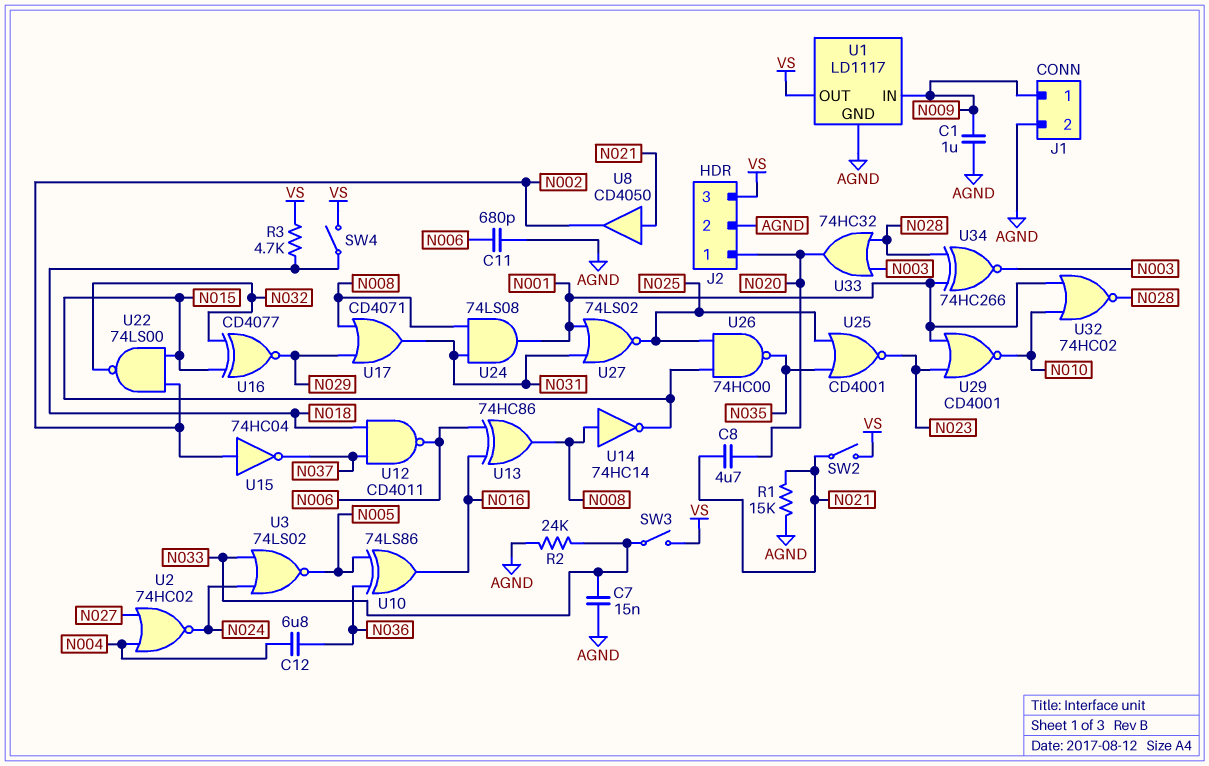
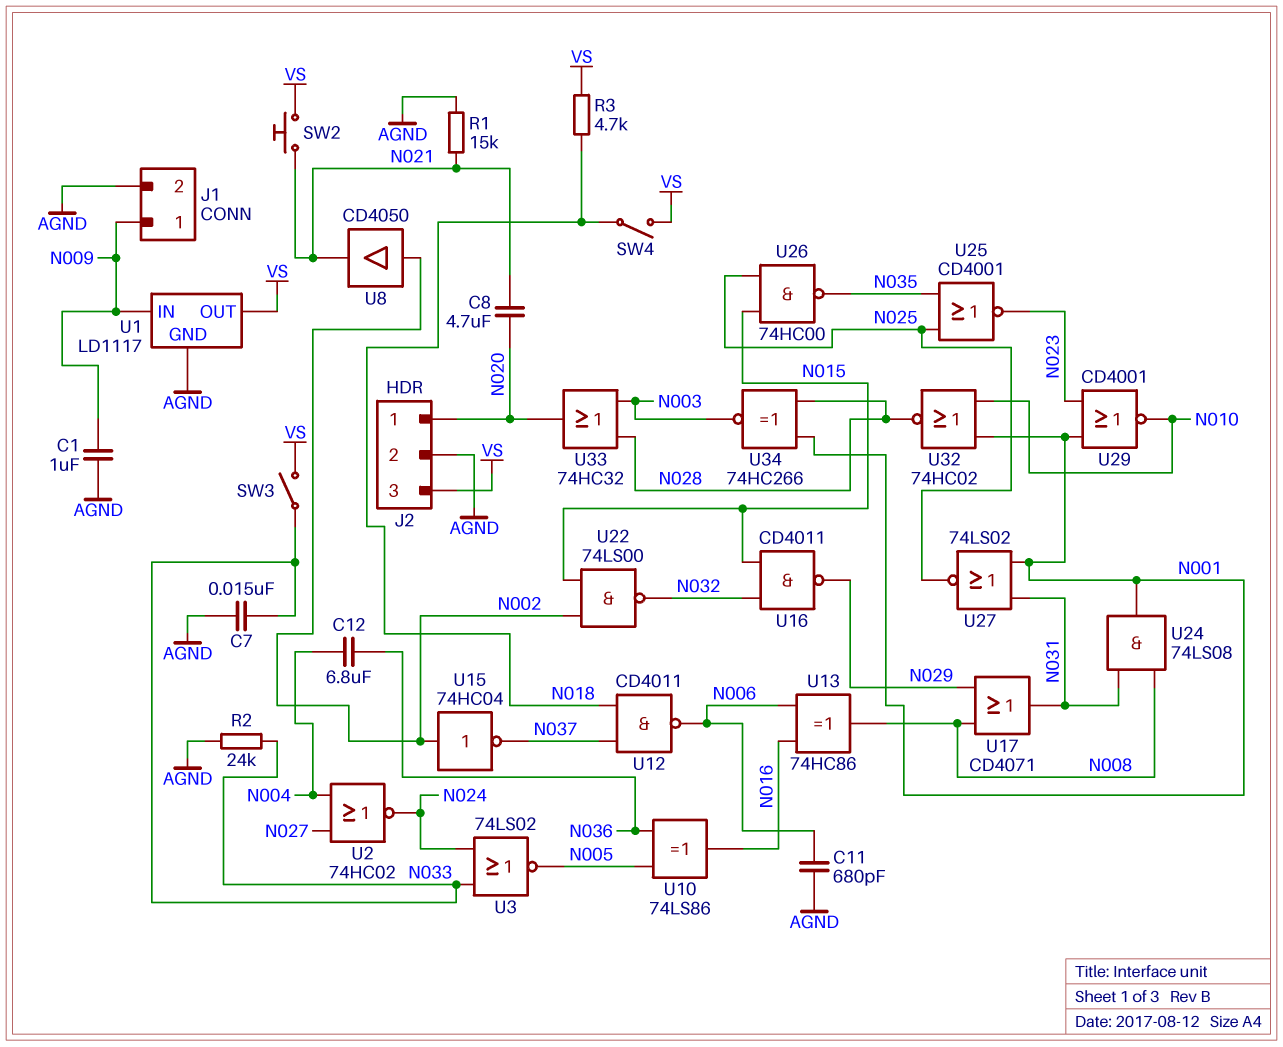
SW2: switch (N021, VS) -> button (N021, VS)
U8: buffer CD4050 (in N021, out N002) -> buffer CD4050 (in N002, out N021)
U14: NOT 74HC14 (in N008, out N015) -> none
U16: XNOR CD4077 (in N015, in N032, out N029) -> NAND CD4011 (in N015, in N032, out N029)

